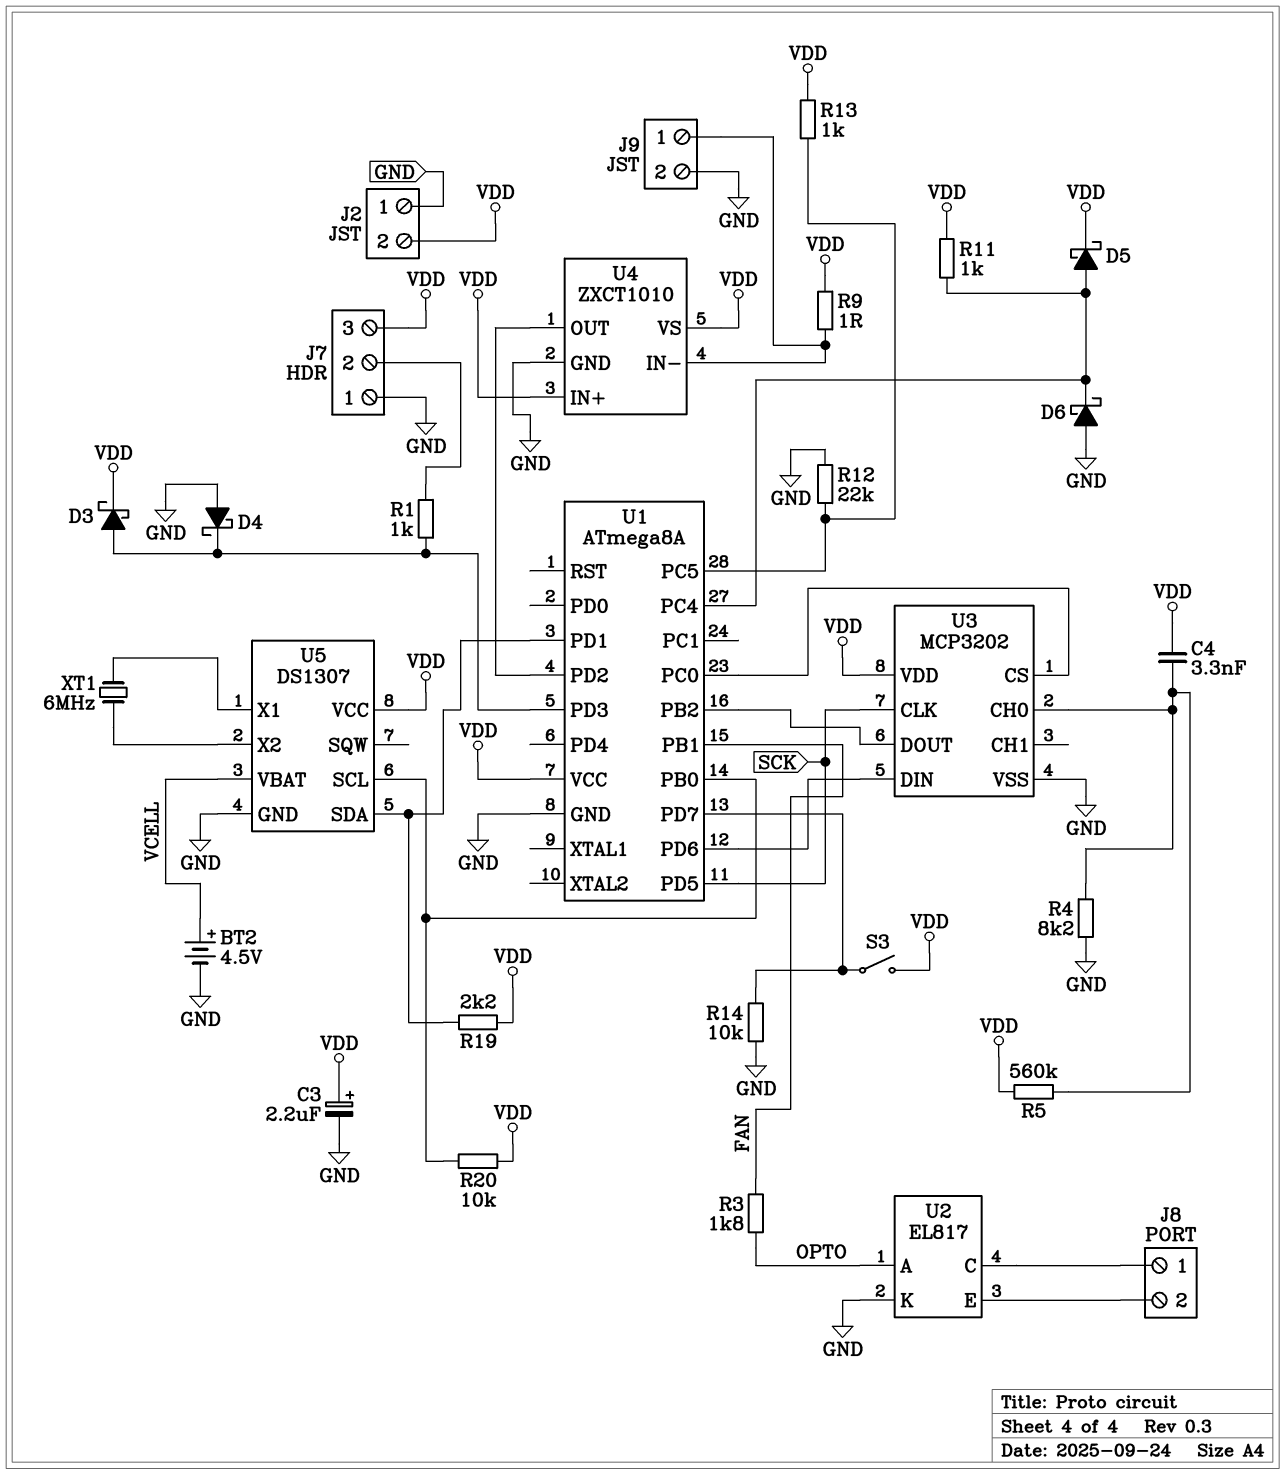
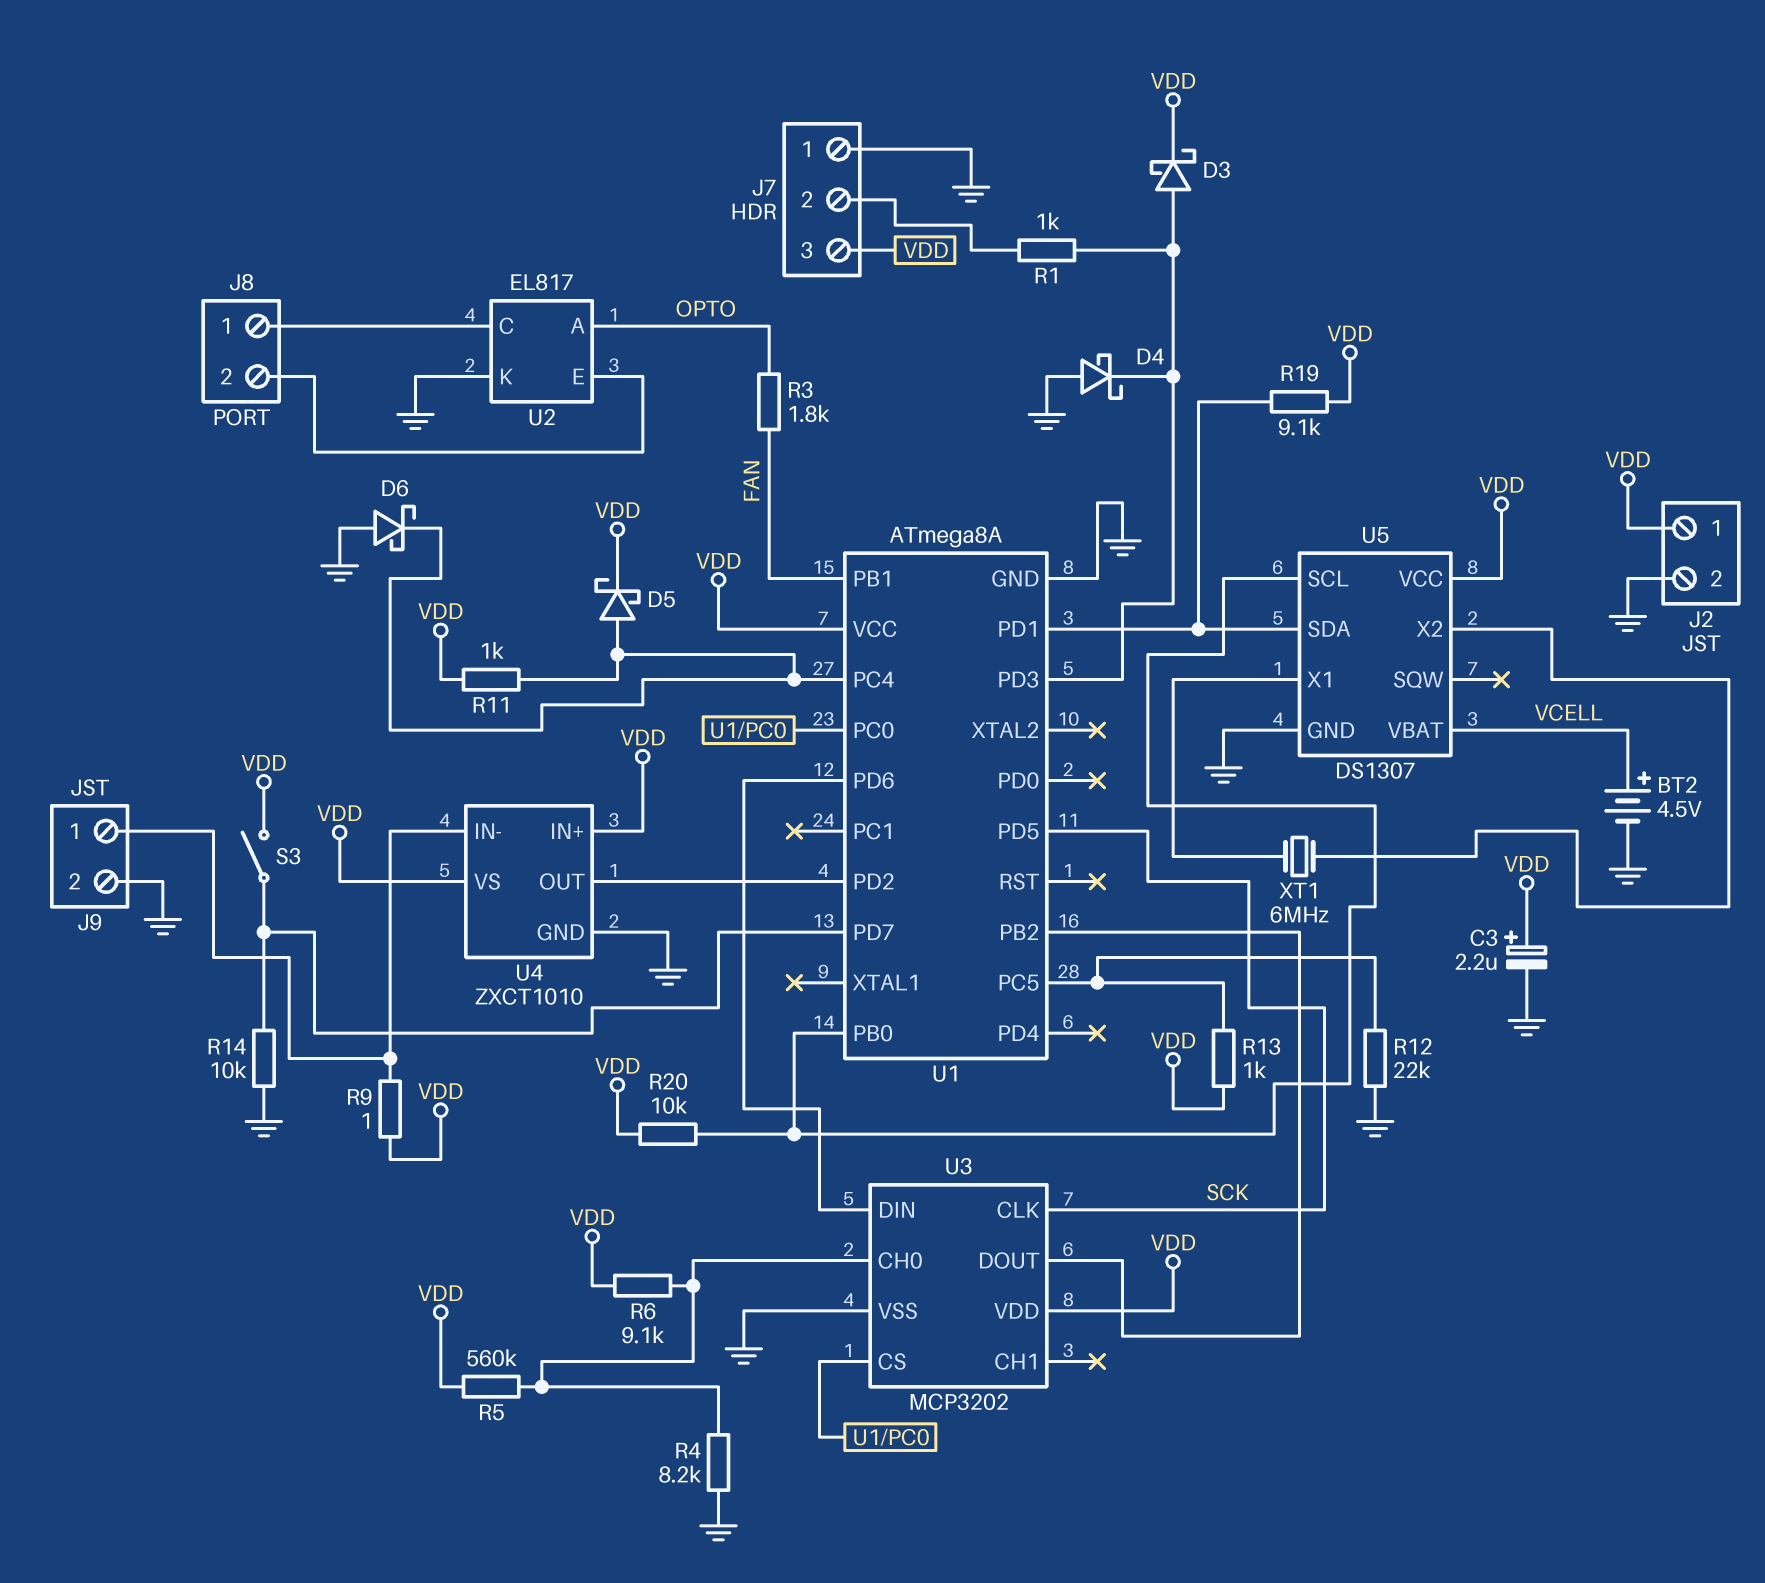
C4: 3.3nF (U3/CH0, VDD) -> none
J2 pin 1: GND -> VDD
J2 pin 2: VDD -> GND
R6: none -> 9.1k (U3/CH0, VDD)
R19: 2.2k (U1/PD1, VDD) -> 9.1k (U1/PD1, VDD)

